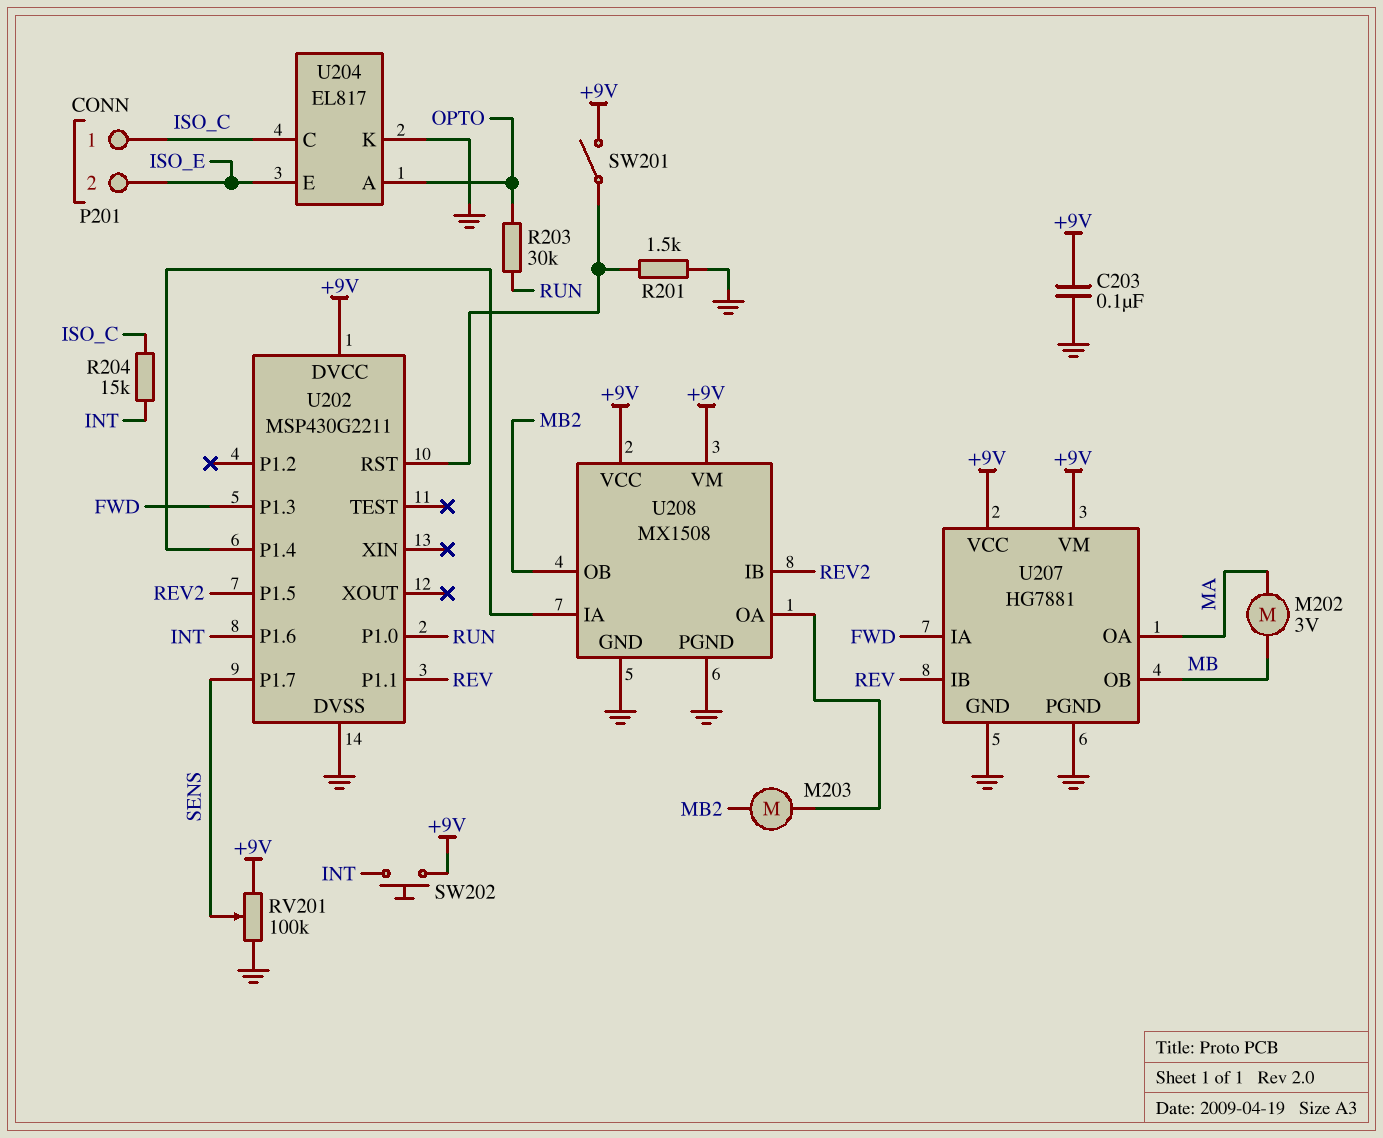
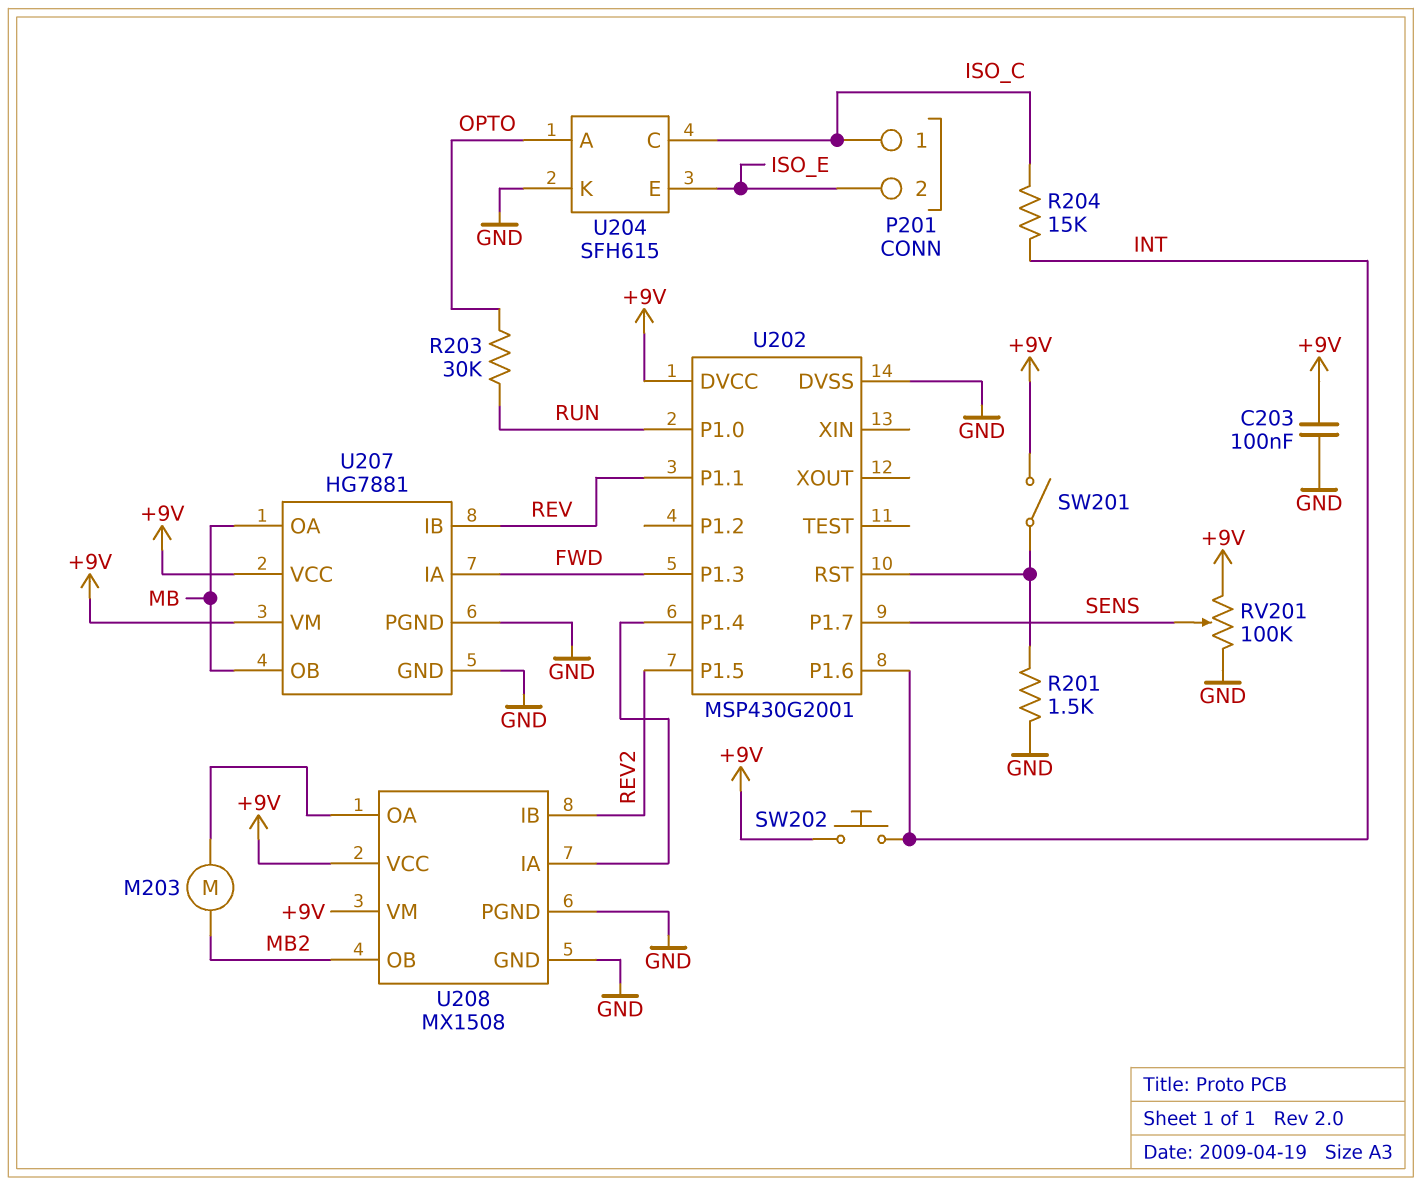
M202: motor 3V (MA, MB) -> none
U202: MSP430G2211 -> MSP430G2001
U204: EL817 -> SFH615
U207 pin OA: MA -> MB

